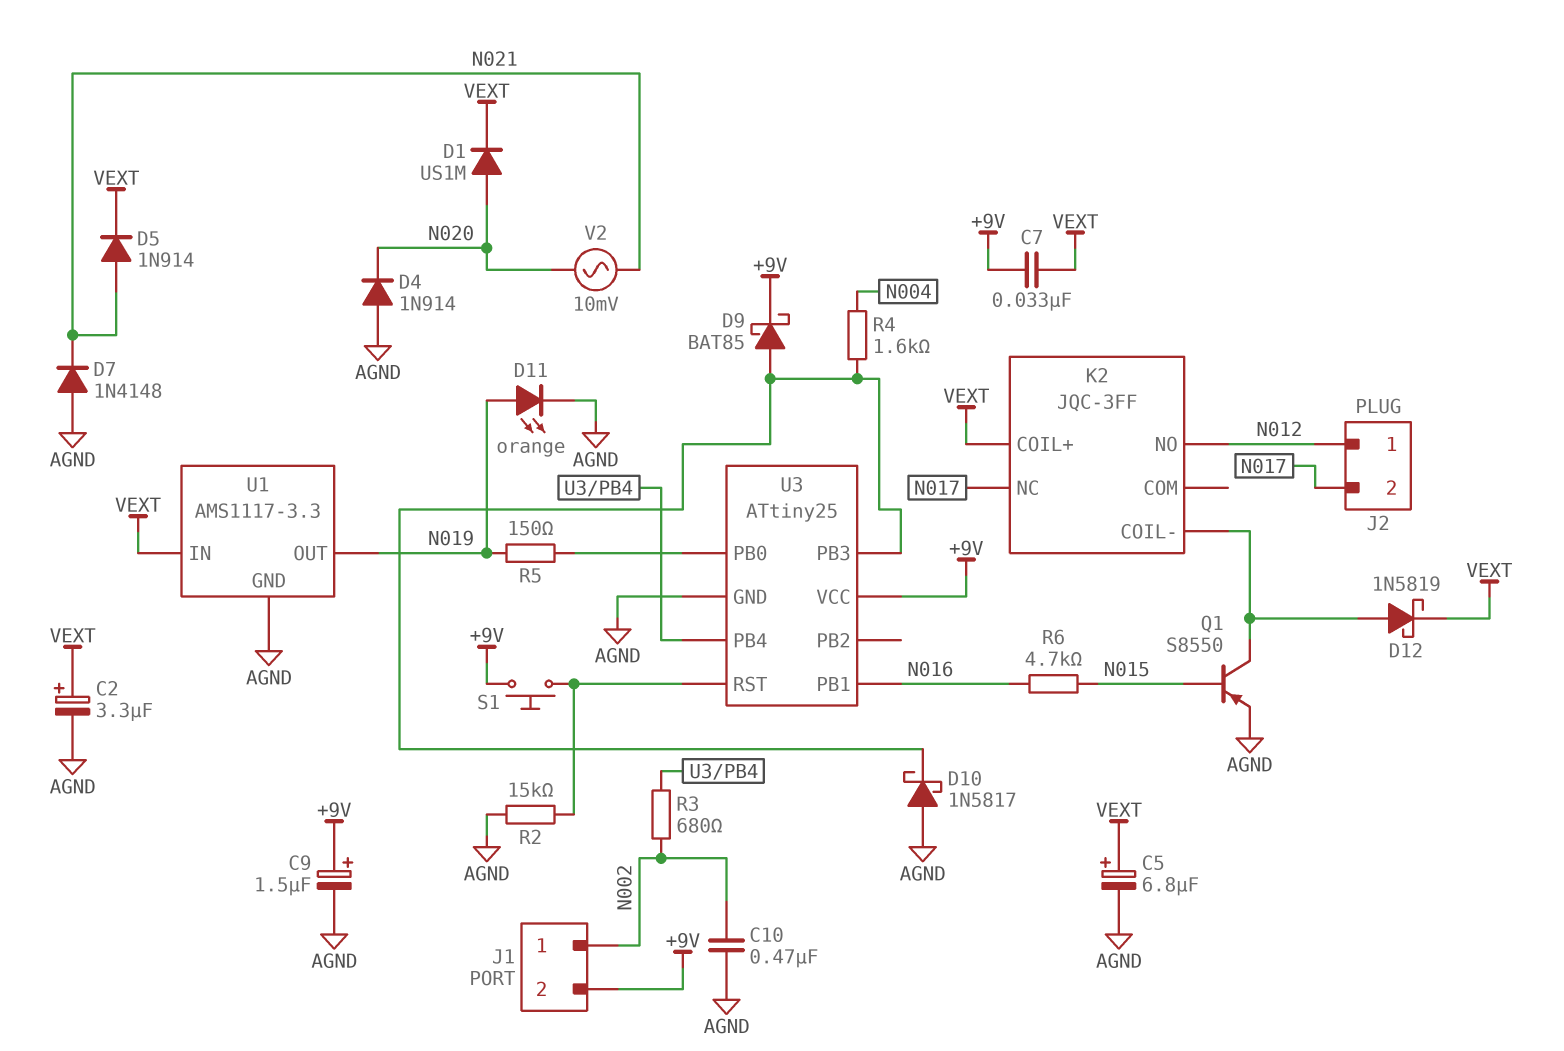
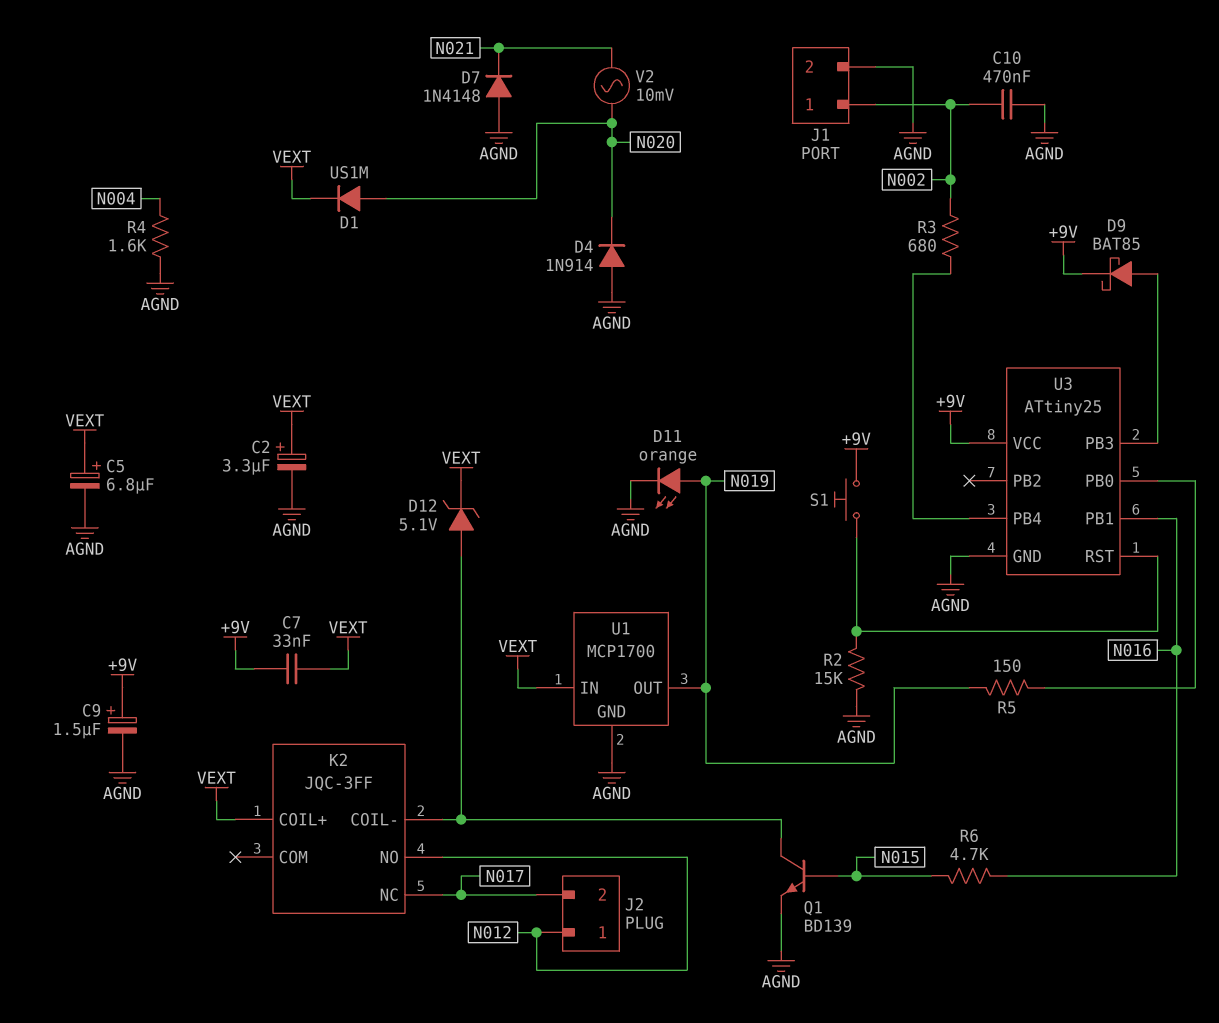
D5: diode 1N914 (A N021, K VEXT) -> none
D10: schottky 1N5817 (A AGND, K U3/PB3) -> none
D12: schottky 1N5819 (A K2/COIL-, K VEXT) -> zener 5.1V (A K2/COIL-, K VEXT)
J1 pin 2: +9V -> AGND
Q1: PNP S8550 (B N015, C K2/COIL-, E AGND) -> NPN BD139 (B N015, C K2/COIL-, E AGND)
R4: 1.6k (N004, U3/PB3) -> 1.6k (AGND, N004)
U1: AMS1117-3.3 -> MCP1700

